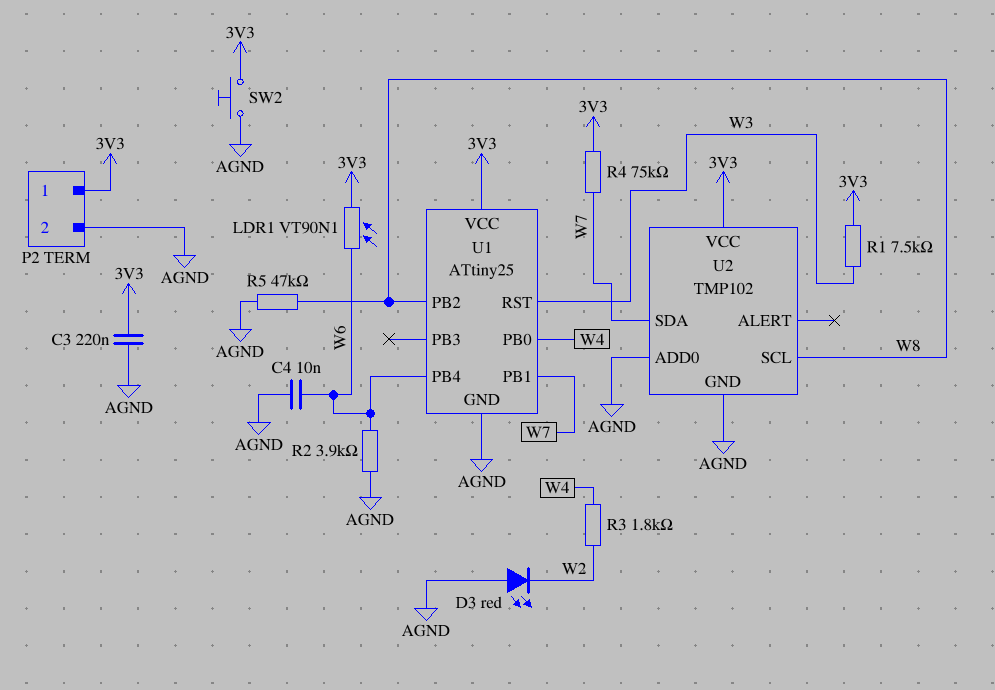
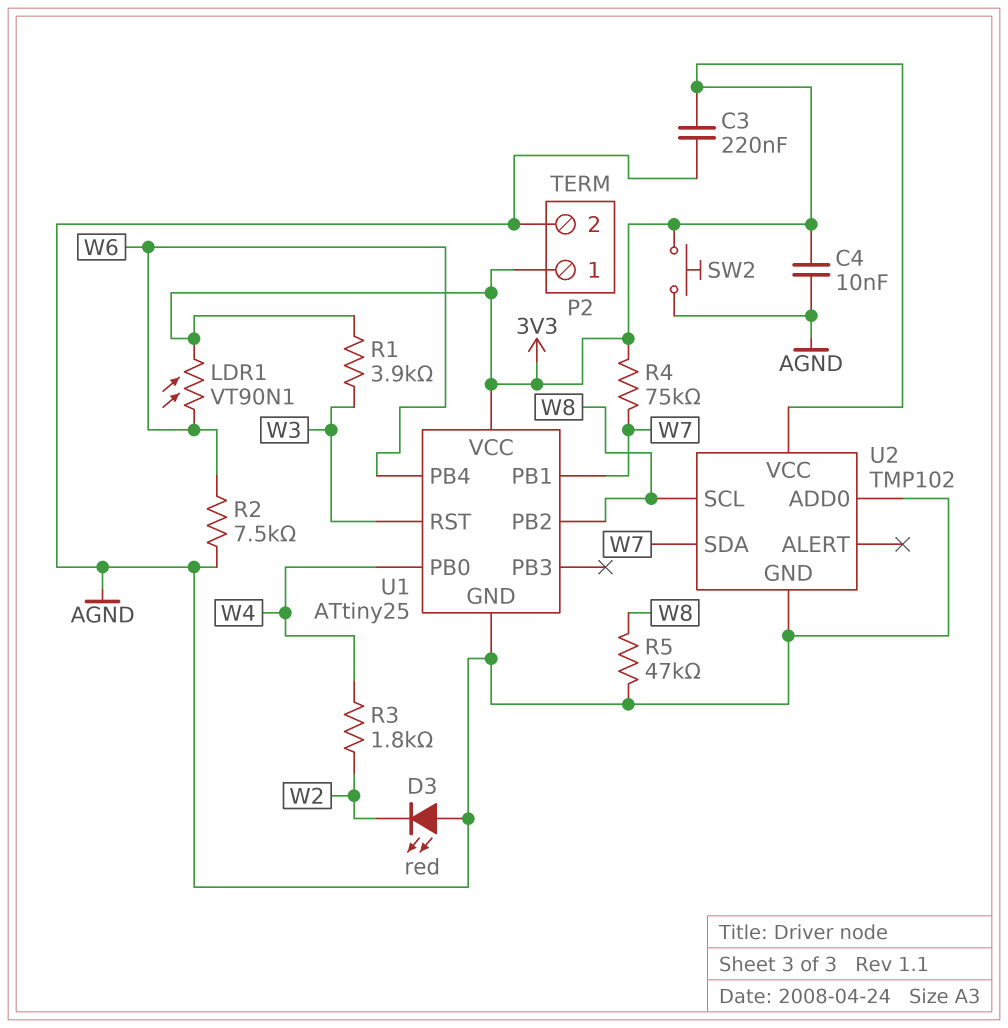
C4: 10nF (AGND, W6) -> 10nF (3V3, AGND)
R1: 7.5k (3V3, W3) -> 3.9k (3V3, W3)
R2: 3.9k (AGND, W6) -> 7.5k (AGND, W6)

